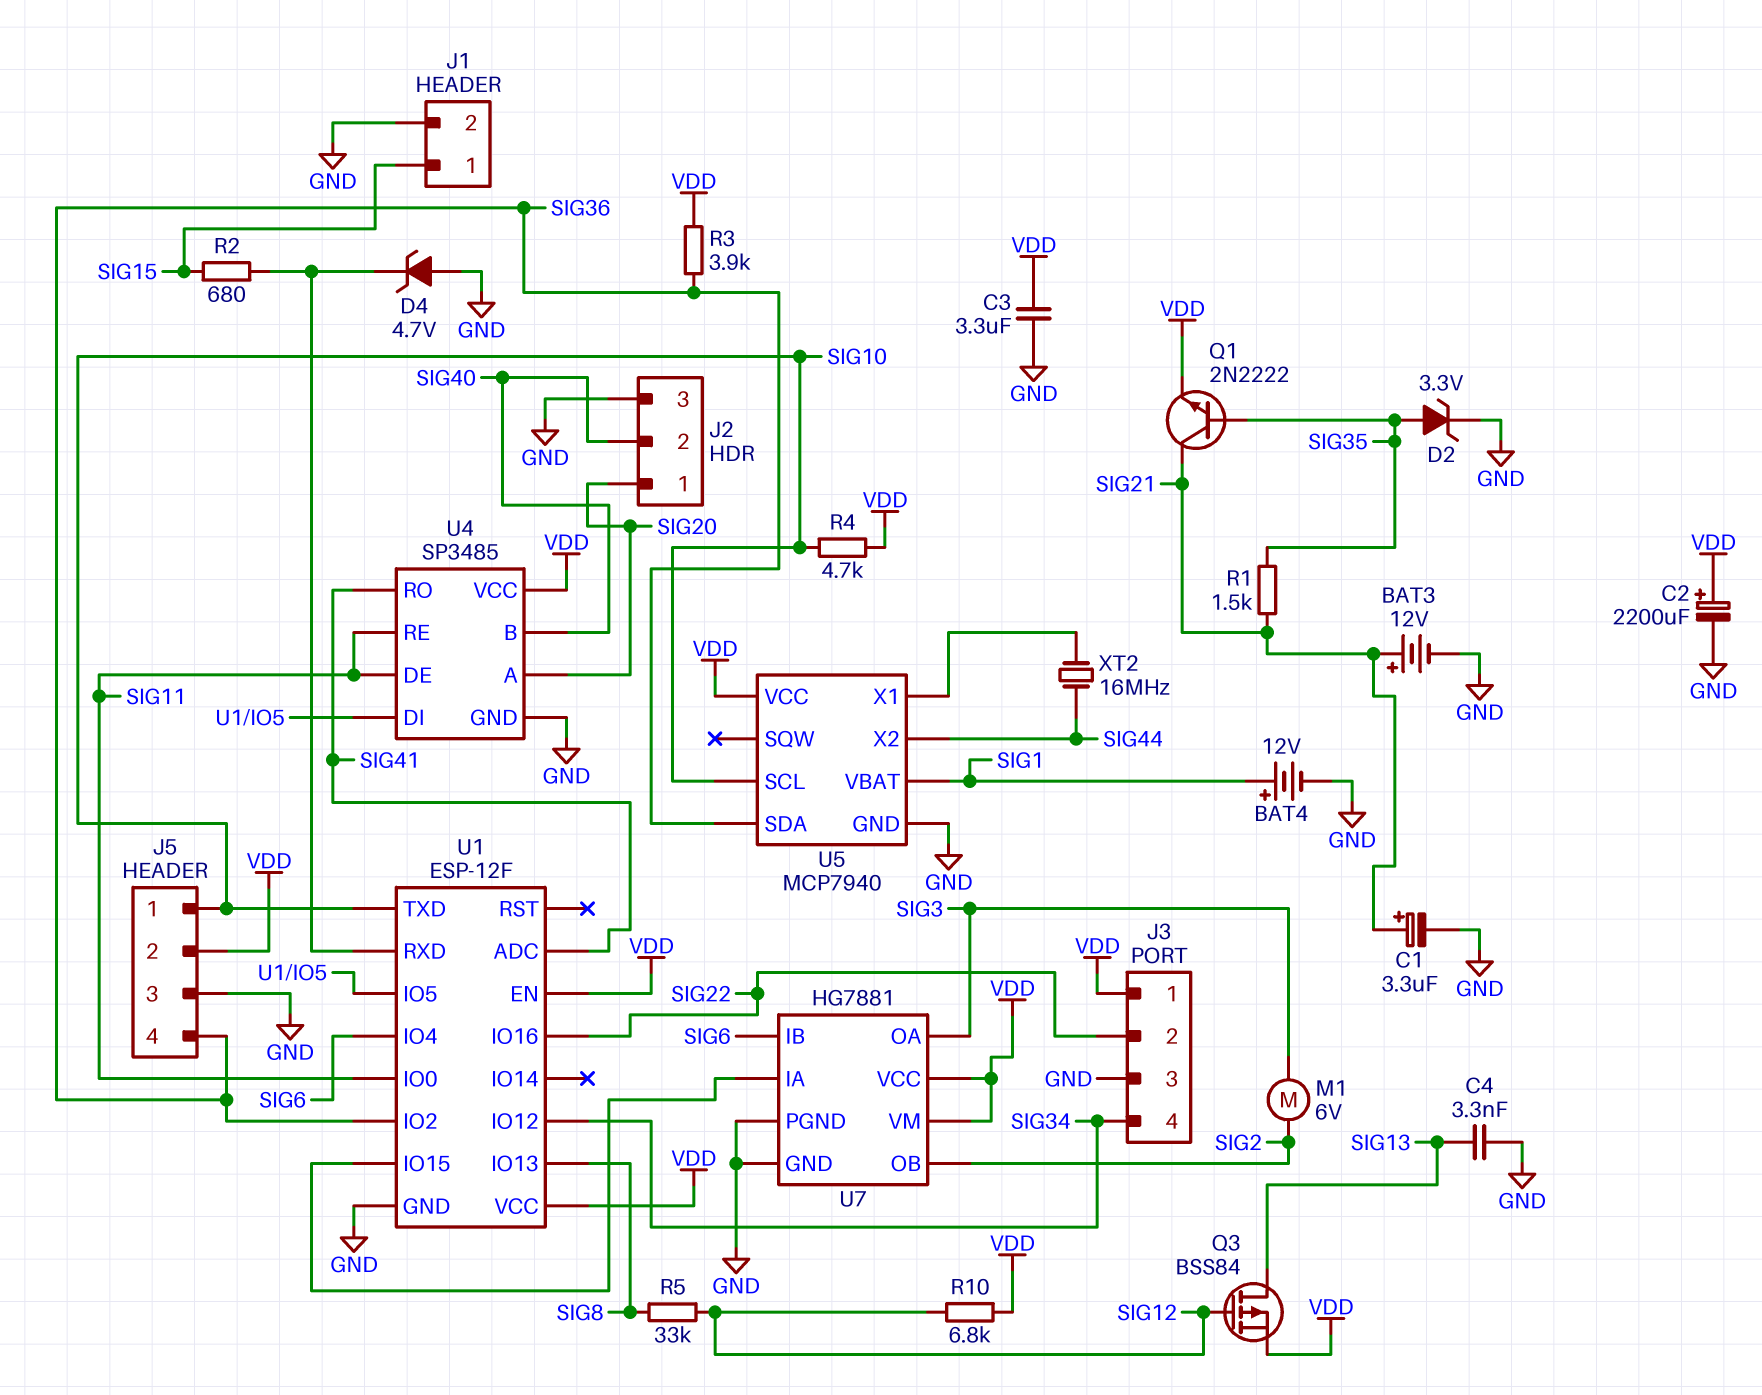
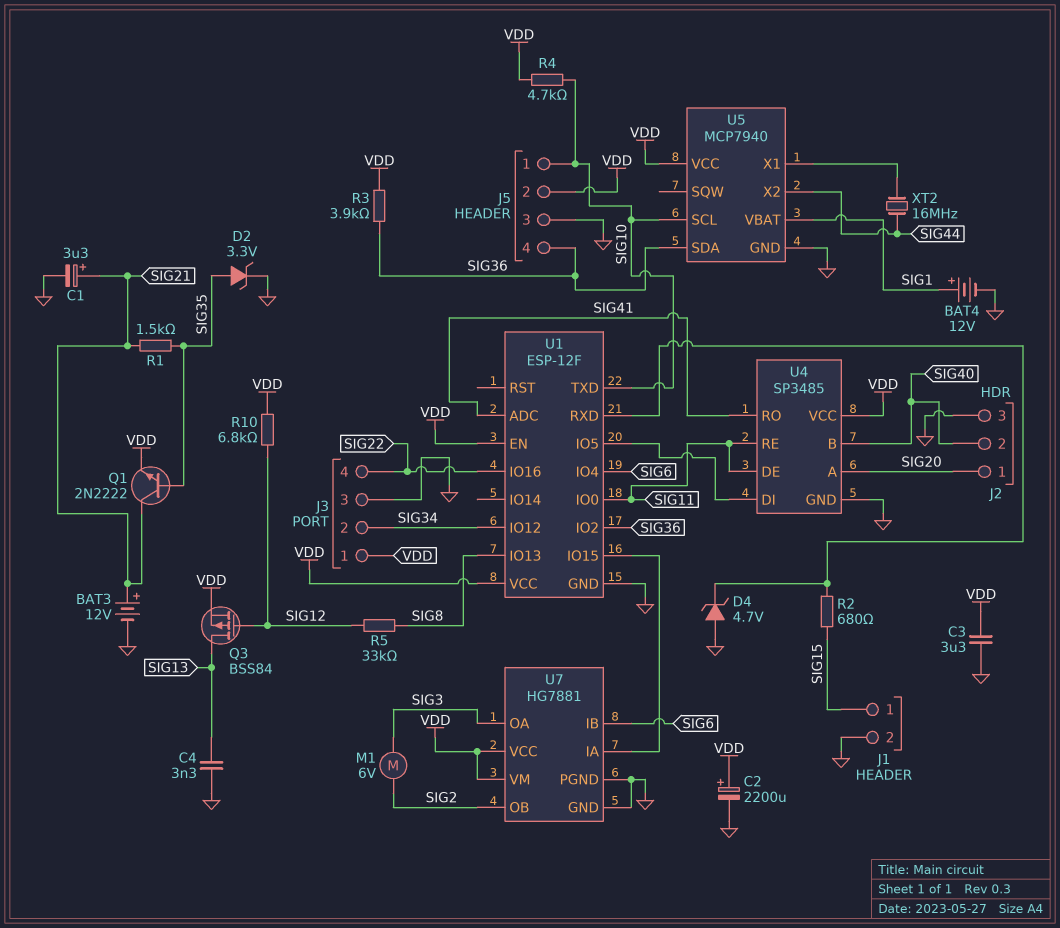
J3 pin 2: SIG22 -> SIG34
J3 pin 4: SIG34 -> SIG22

